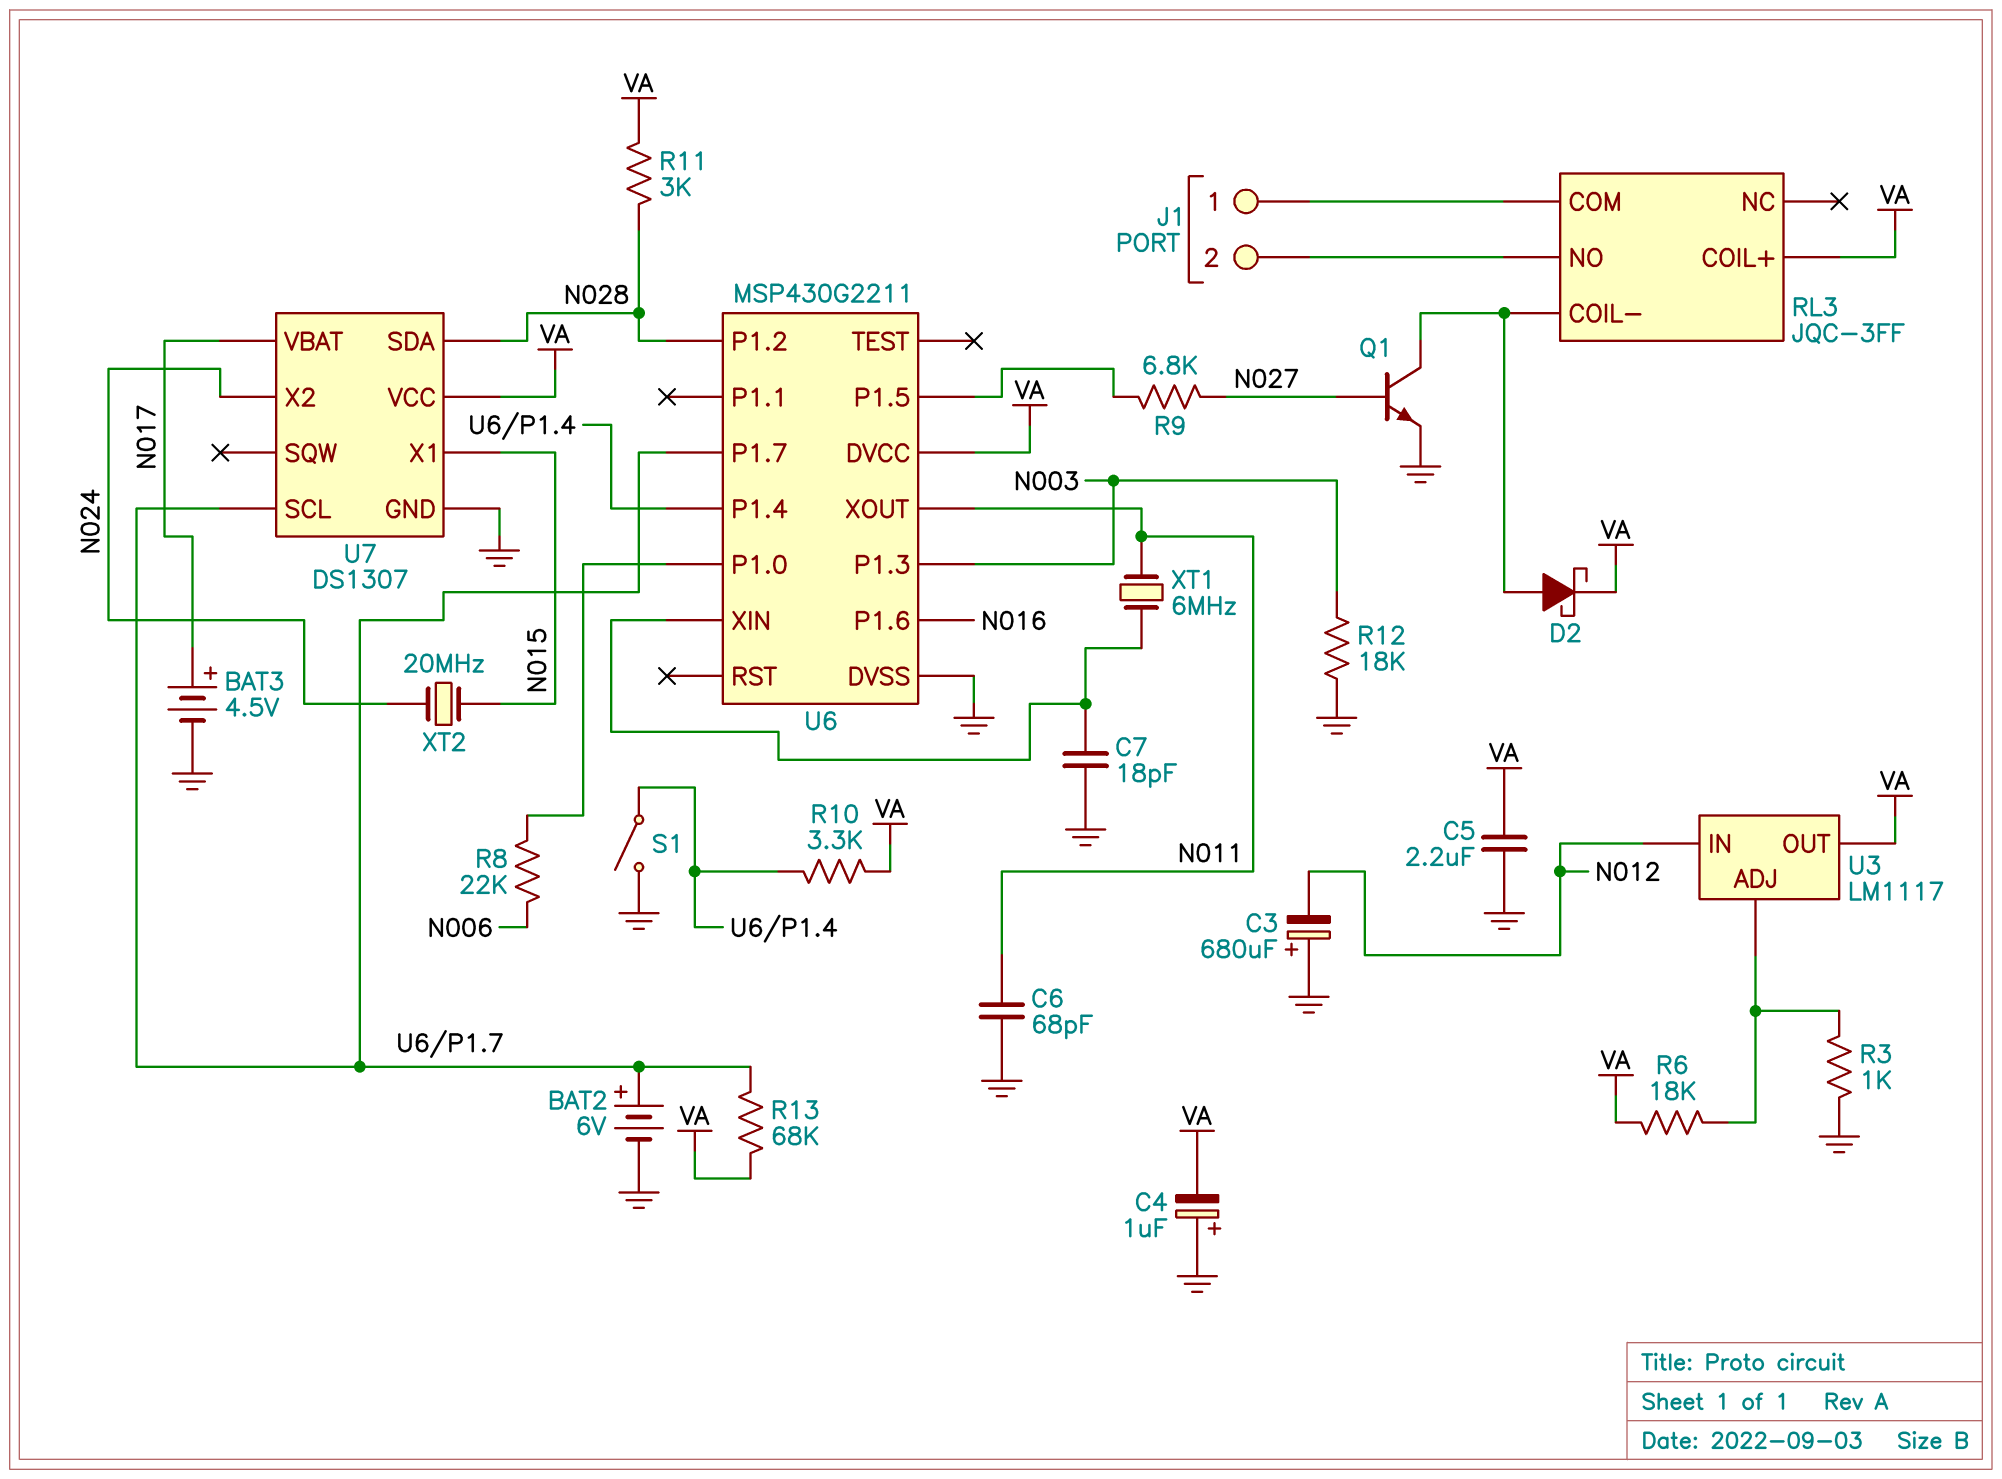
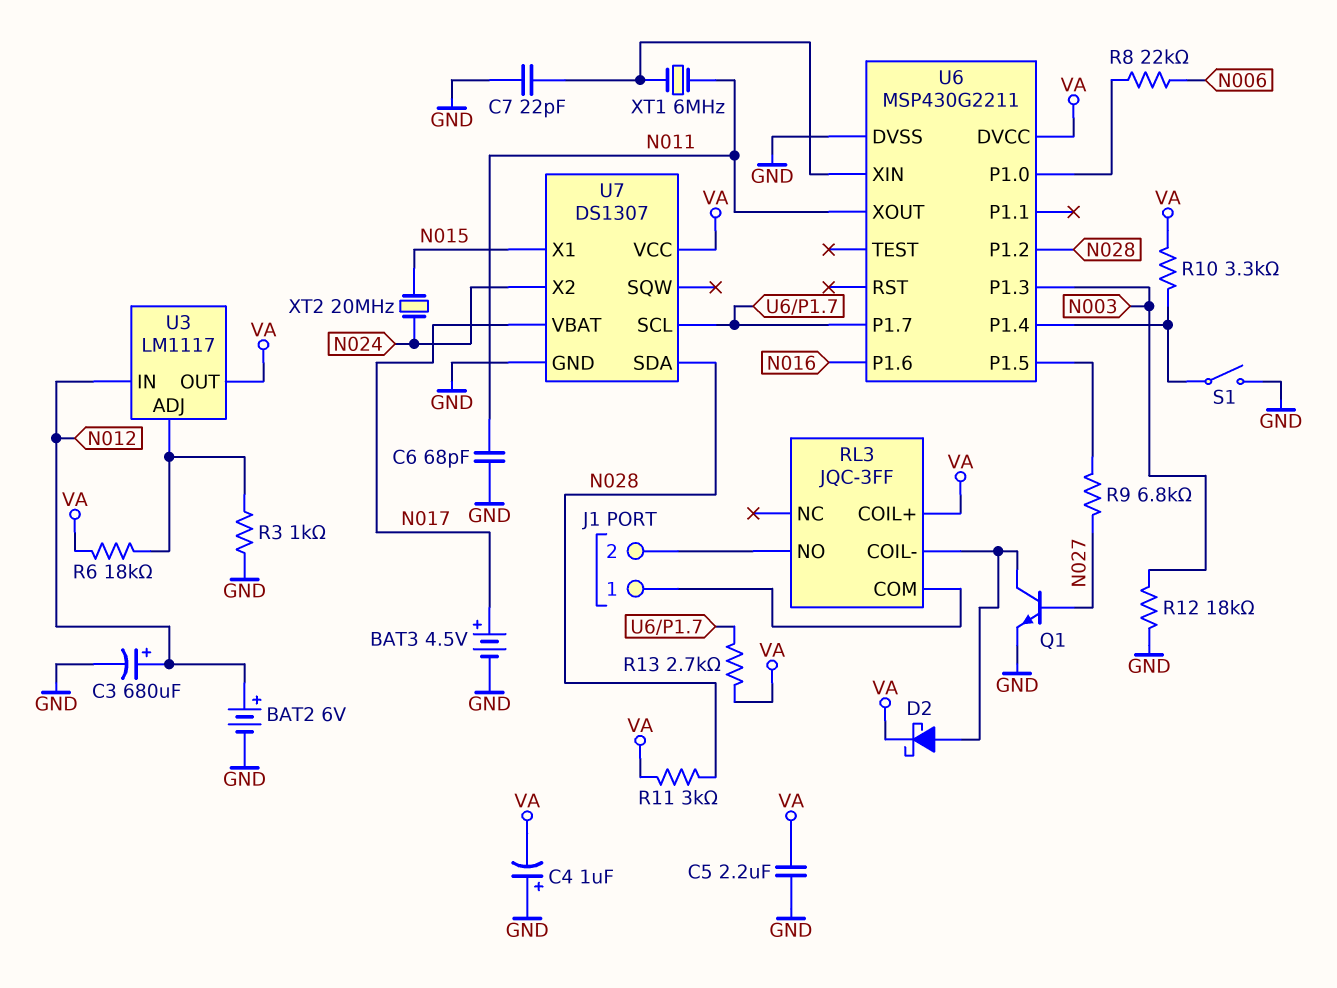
BAT2: 6V (plus U6/P1.7, minus GND) -> 6V (plus N012, minus GND)
C3: 680uF (plus GND, minus N012) -> 680uF (plus N012, minus GND)
C7: 18pF (GND, U6/XIN) -> 22pF (GND, U6/XIN)
R13: 68k (U6/P1.7, VA) -> 2.7k (U6/P1.7, VA)

